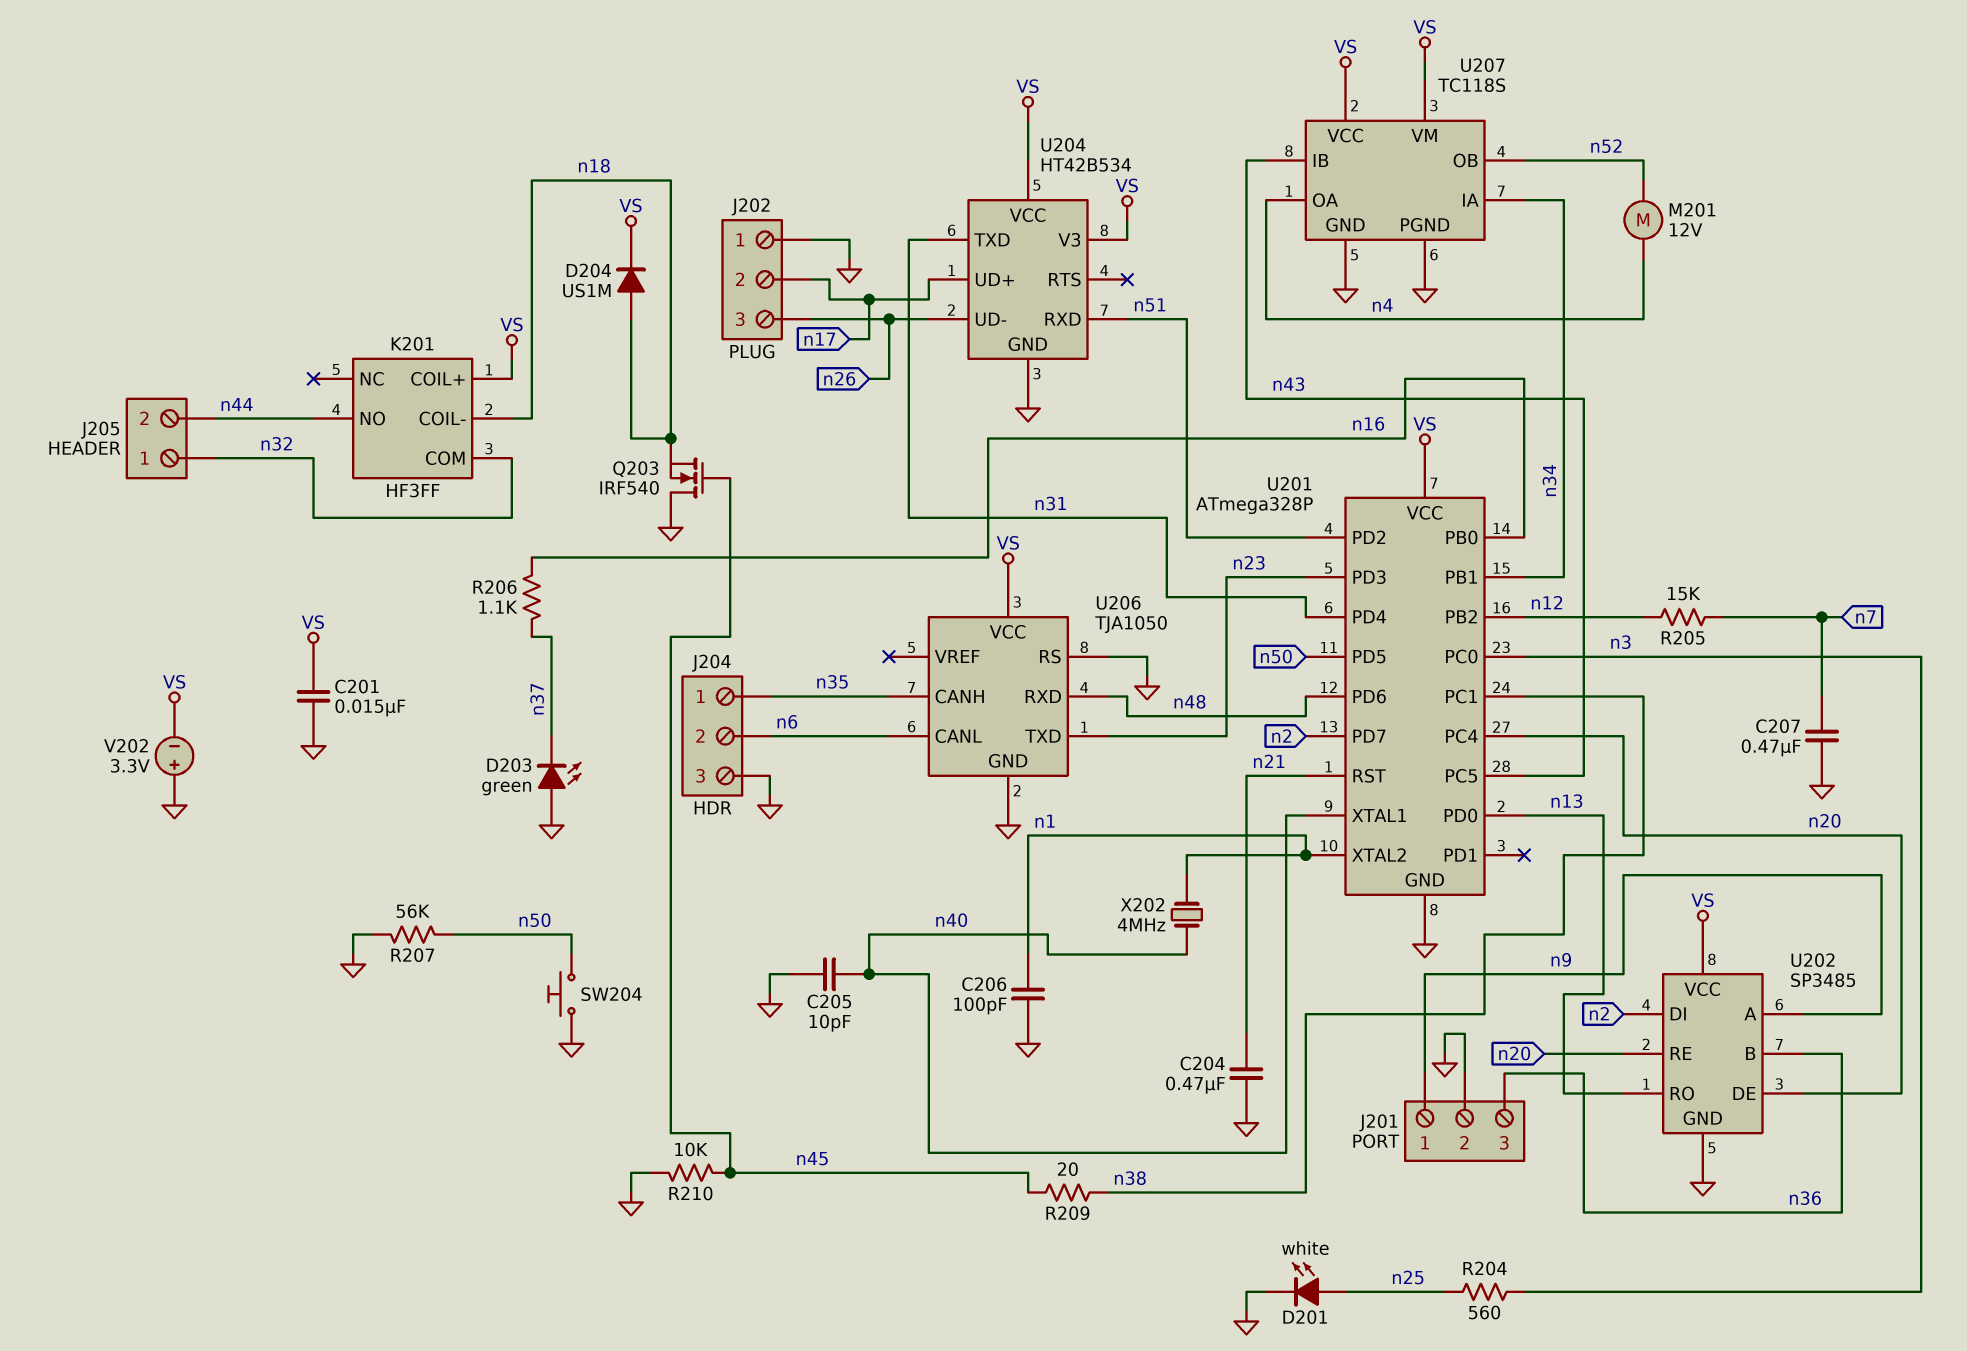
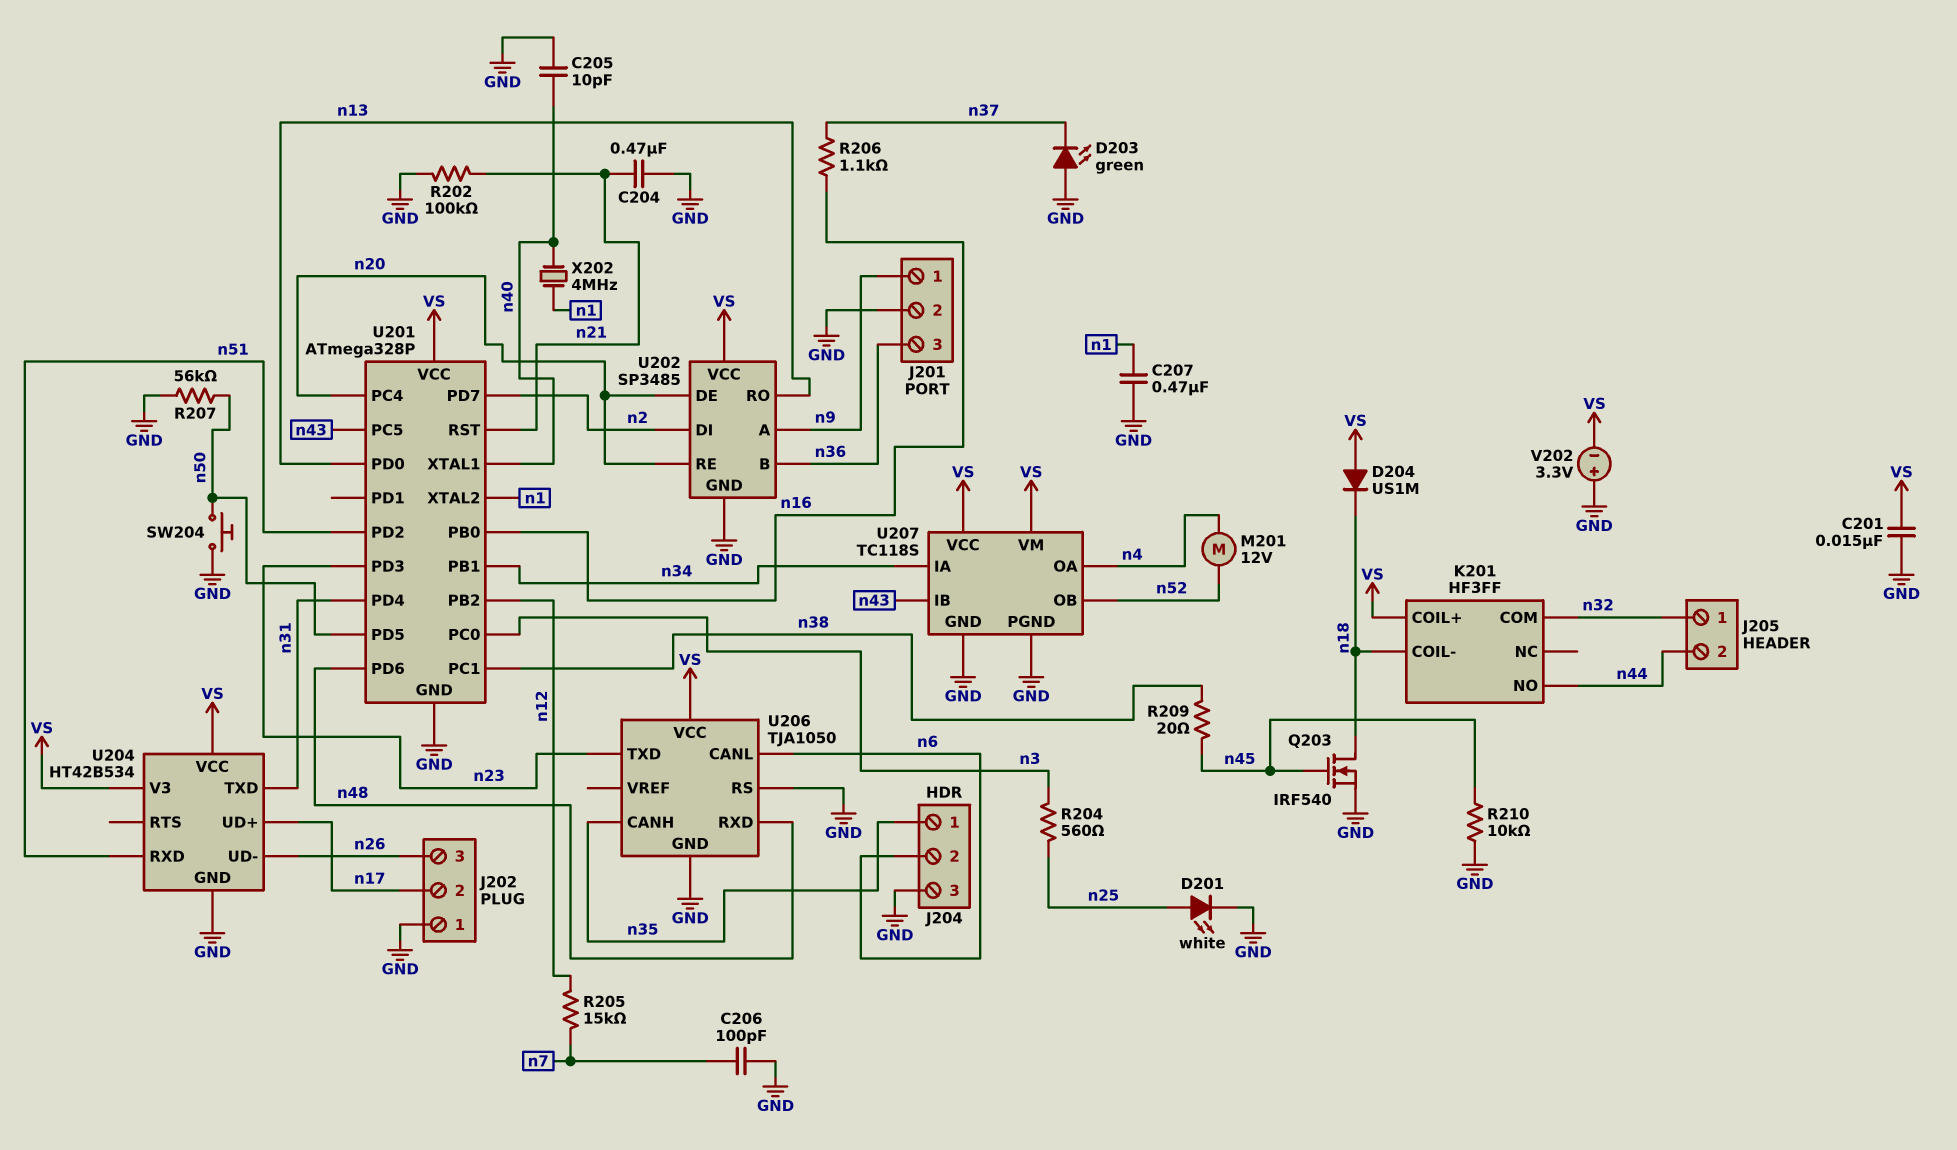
C206: 100pF (GND, n1) -> 100pF (GND, n7)
C207: 470nF (GND, n7) -> 470nF (GND, n1)
D204: diode US1M (A n18, K VS) -> diode US1M (A VS, K n18)
Q203: NMOS IRF540 (G n45, D GND, S n18) -> NMOS IRF540 (G n45, D n18, S GND)
R202: none -> 100k (GND, n21)

